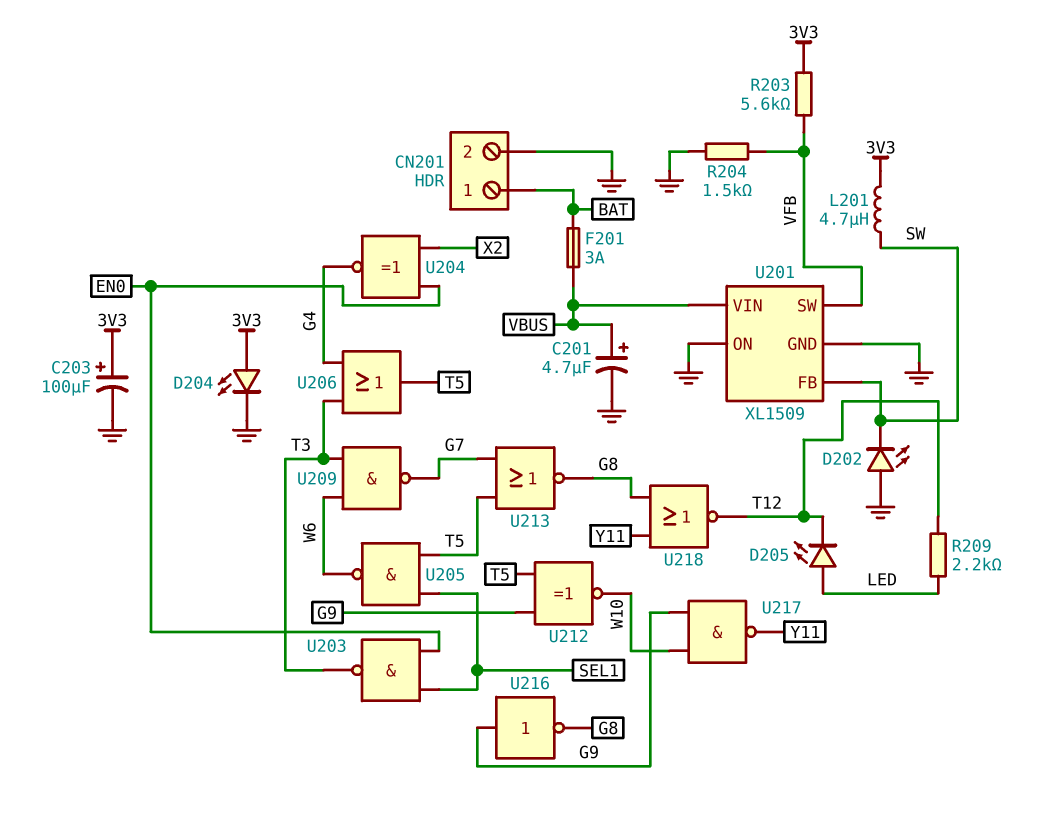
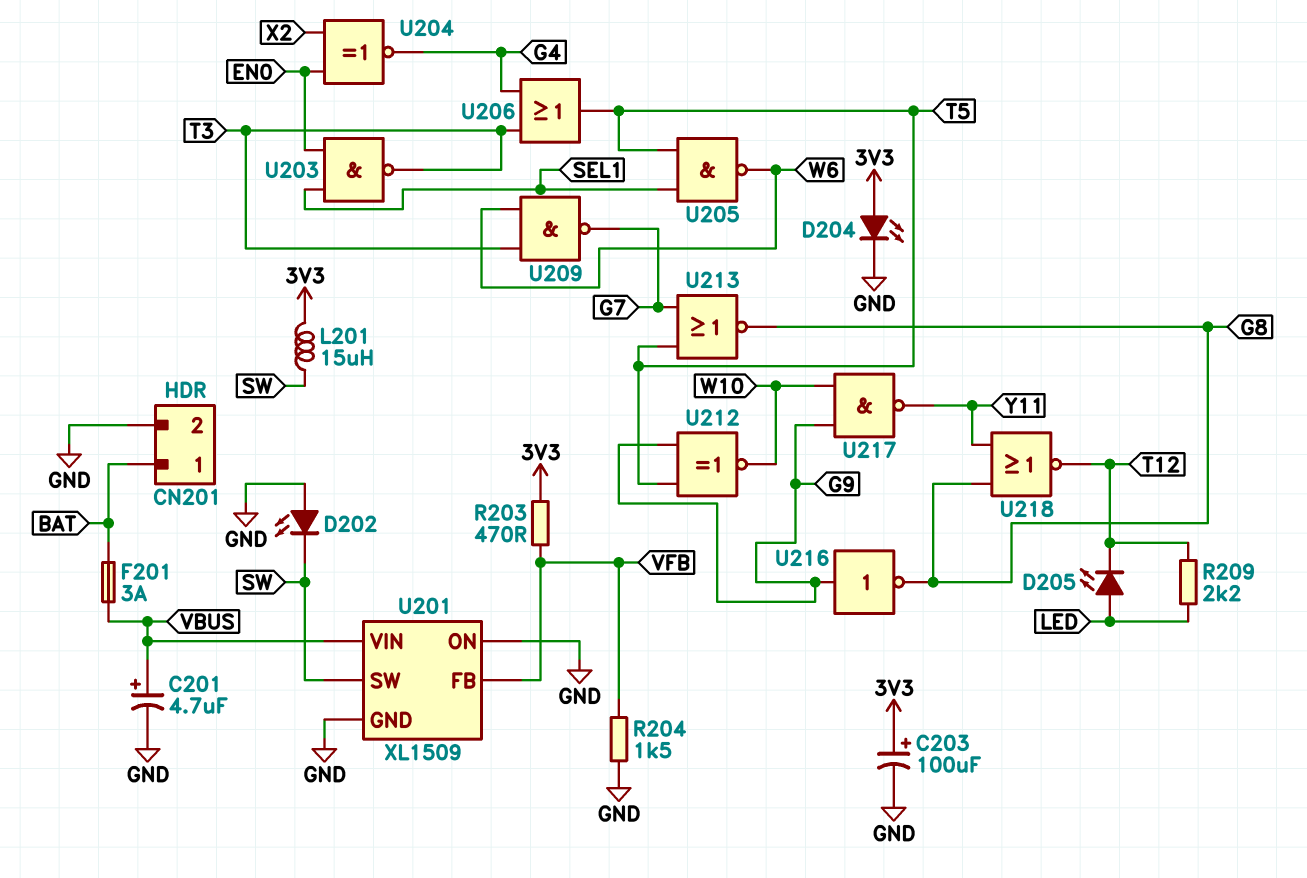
L201: 4.7uH (3V3, SW) -> 15uH (3V3, SW)
R203: 5.6k (3V3, VFB) -> 470 (3V3, VFB)
U201 pin FB: SW -> VFB
U201 pin SW: VFB -> SW

